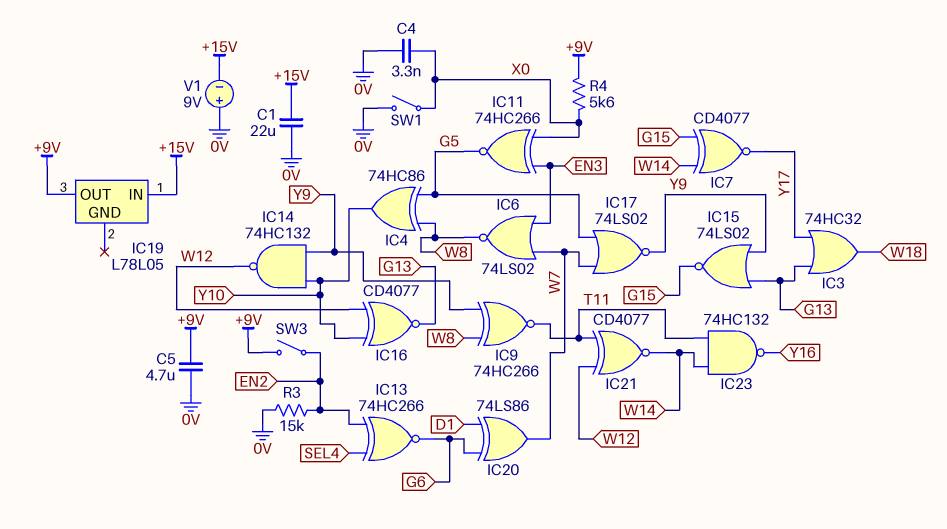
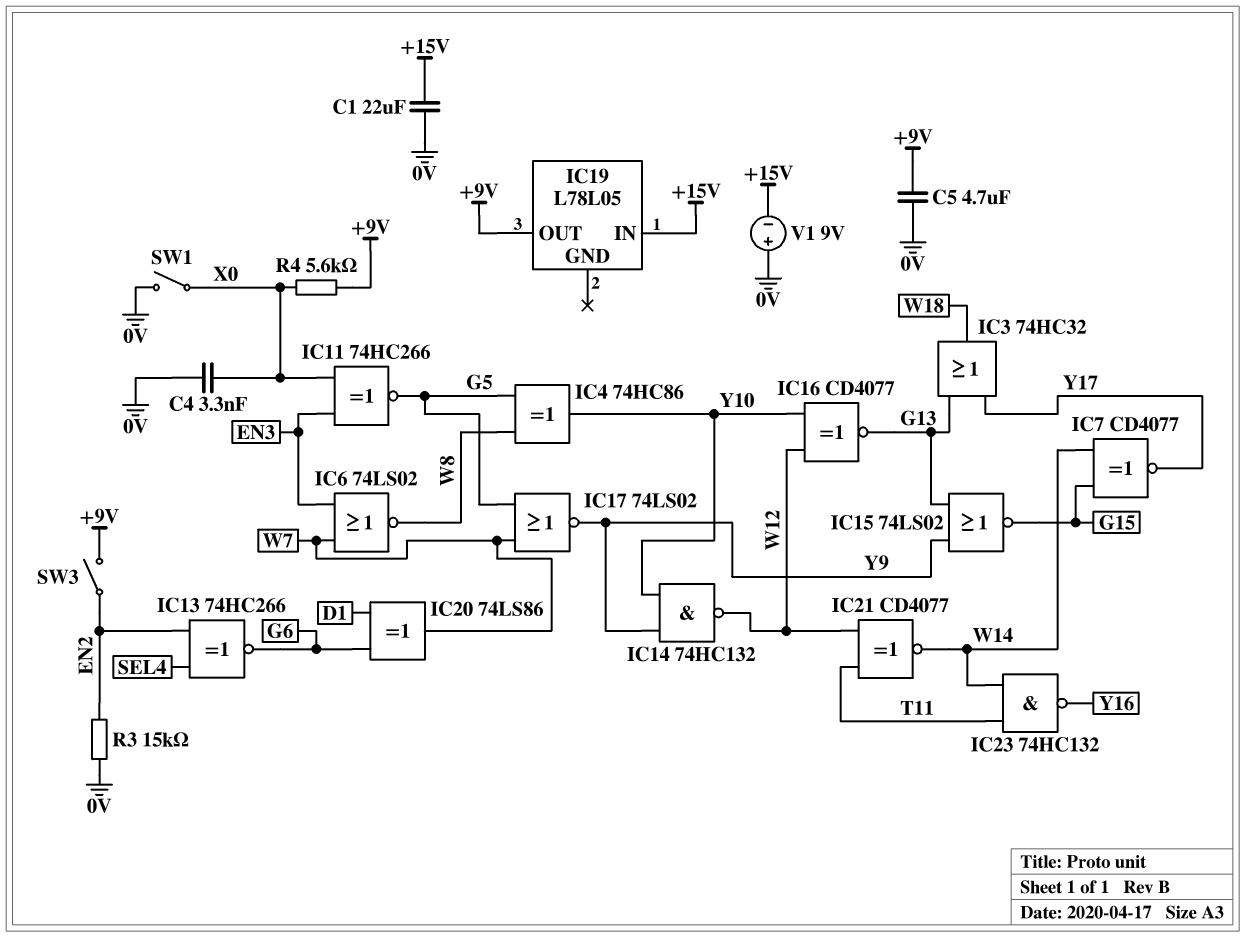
IC9: XNOR 74HC266 (in W8, in Y9, out T11) -> none

